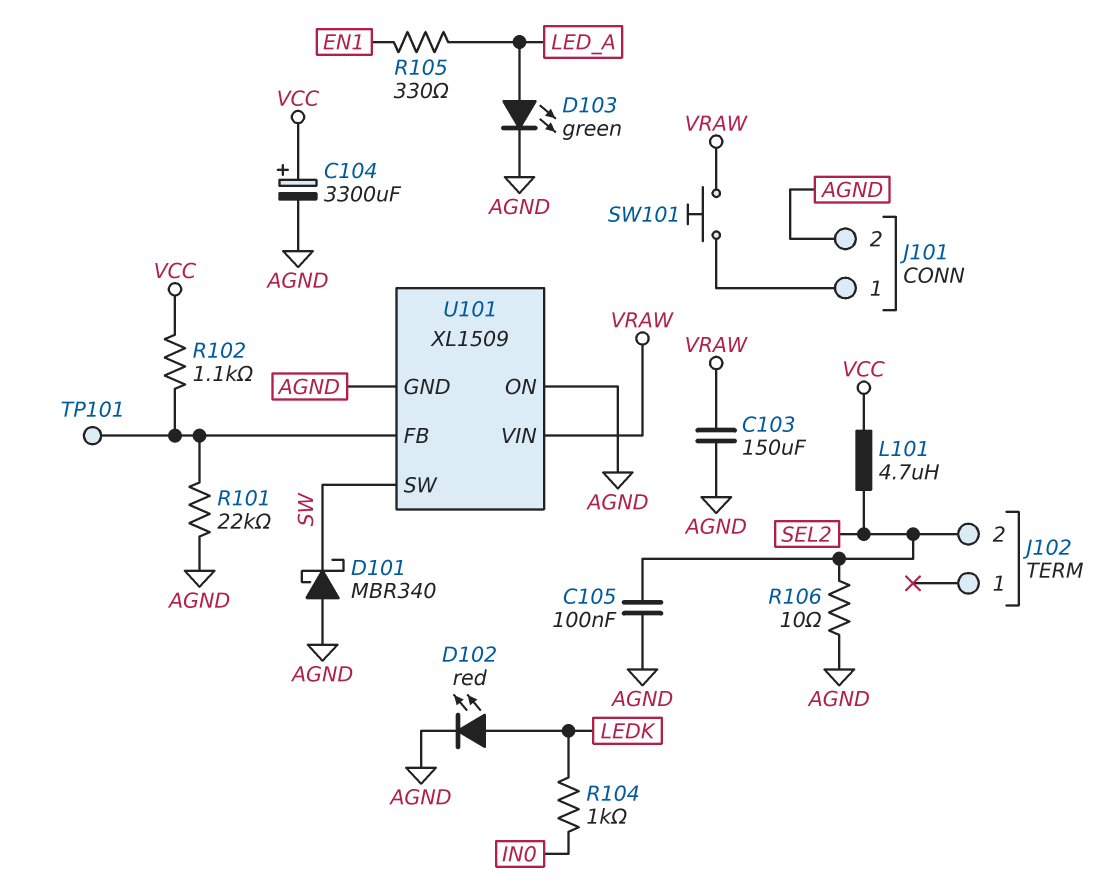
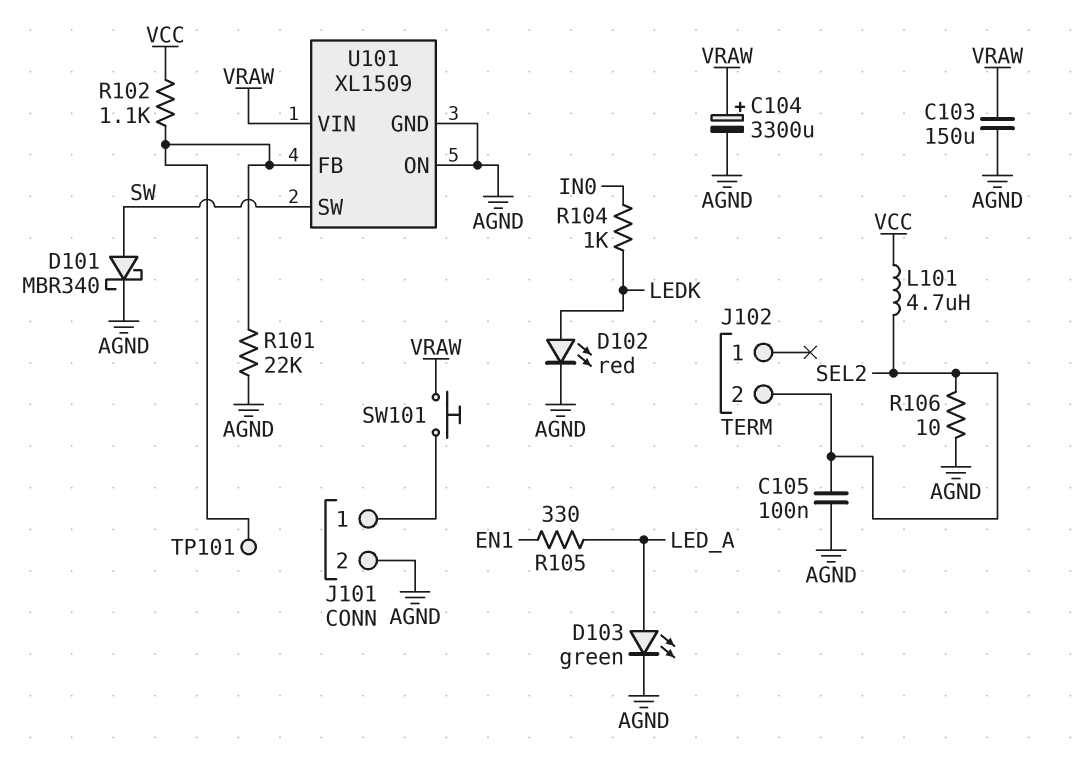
C104: 3300uF (plus VCC, minus AGND) -> 3300uF (plus VRAW, minus AGND)
D101: schottky MBR340 (A AGND, K SW) -> schottky MBR340 (A SW, K AGND)

